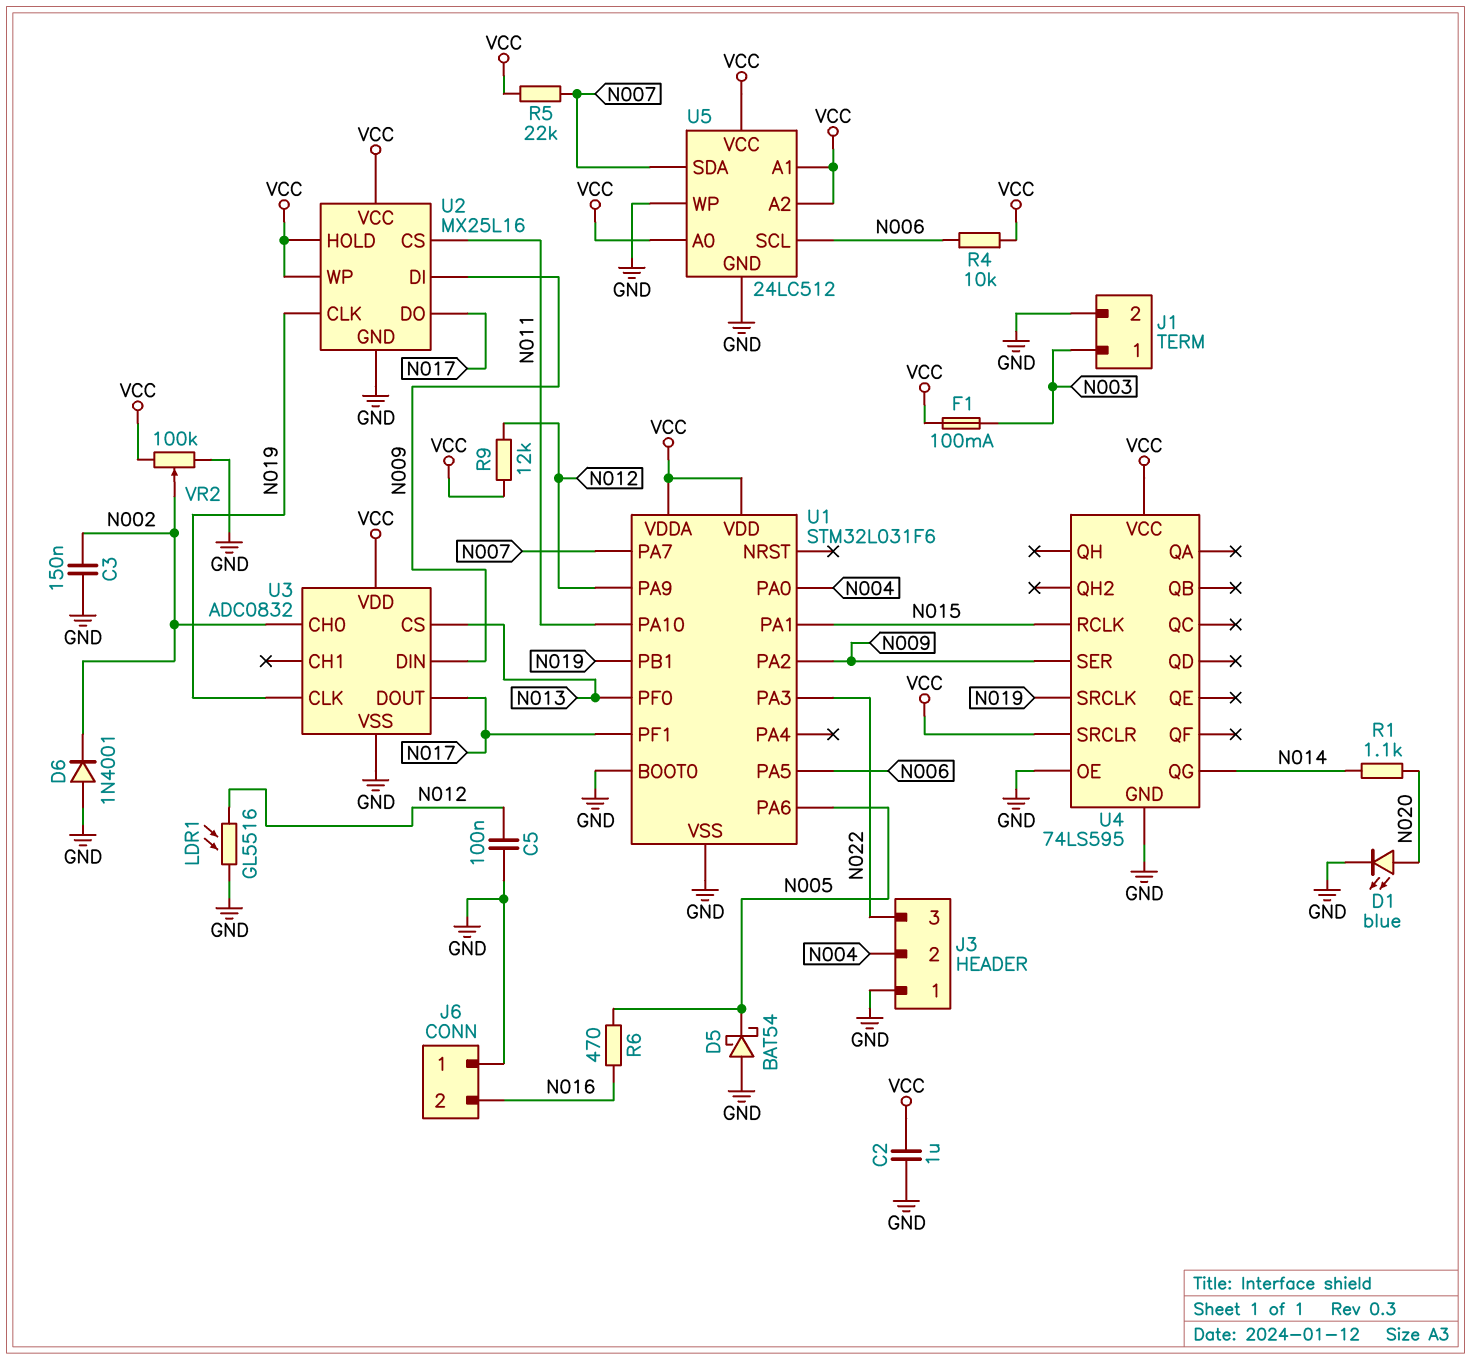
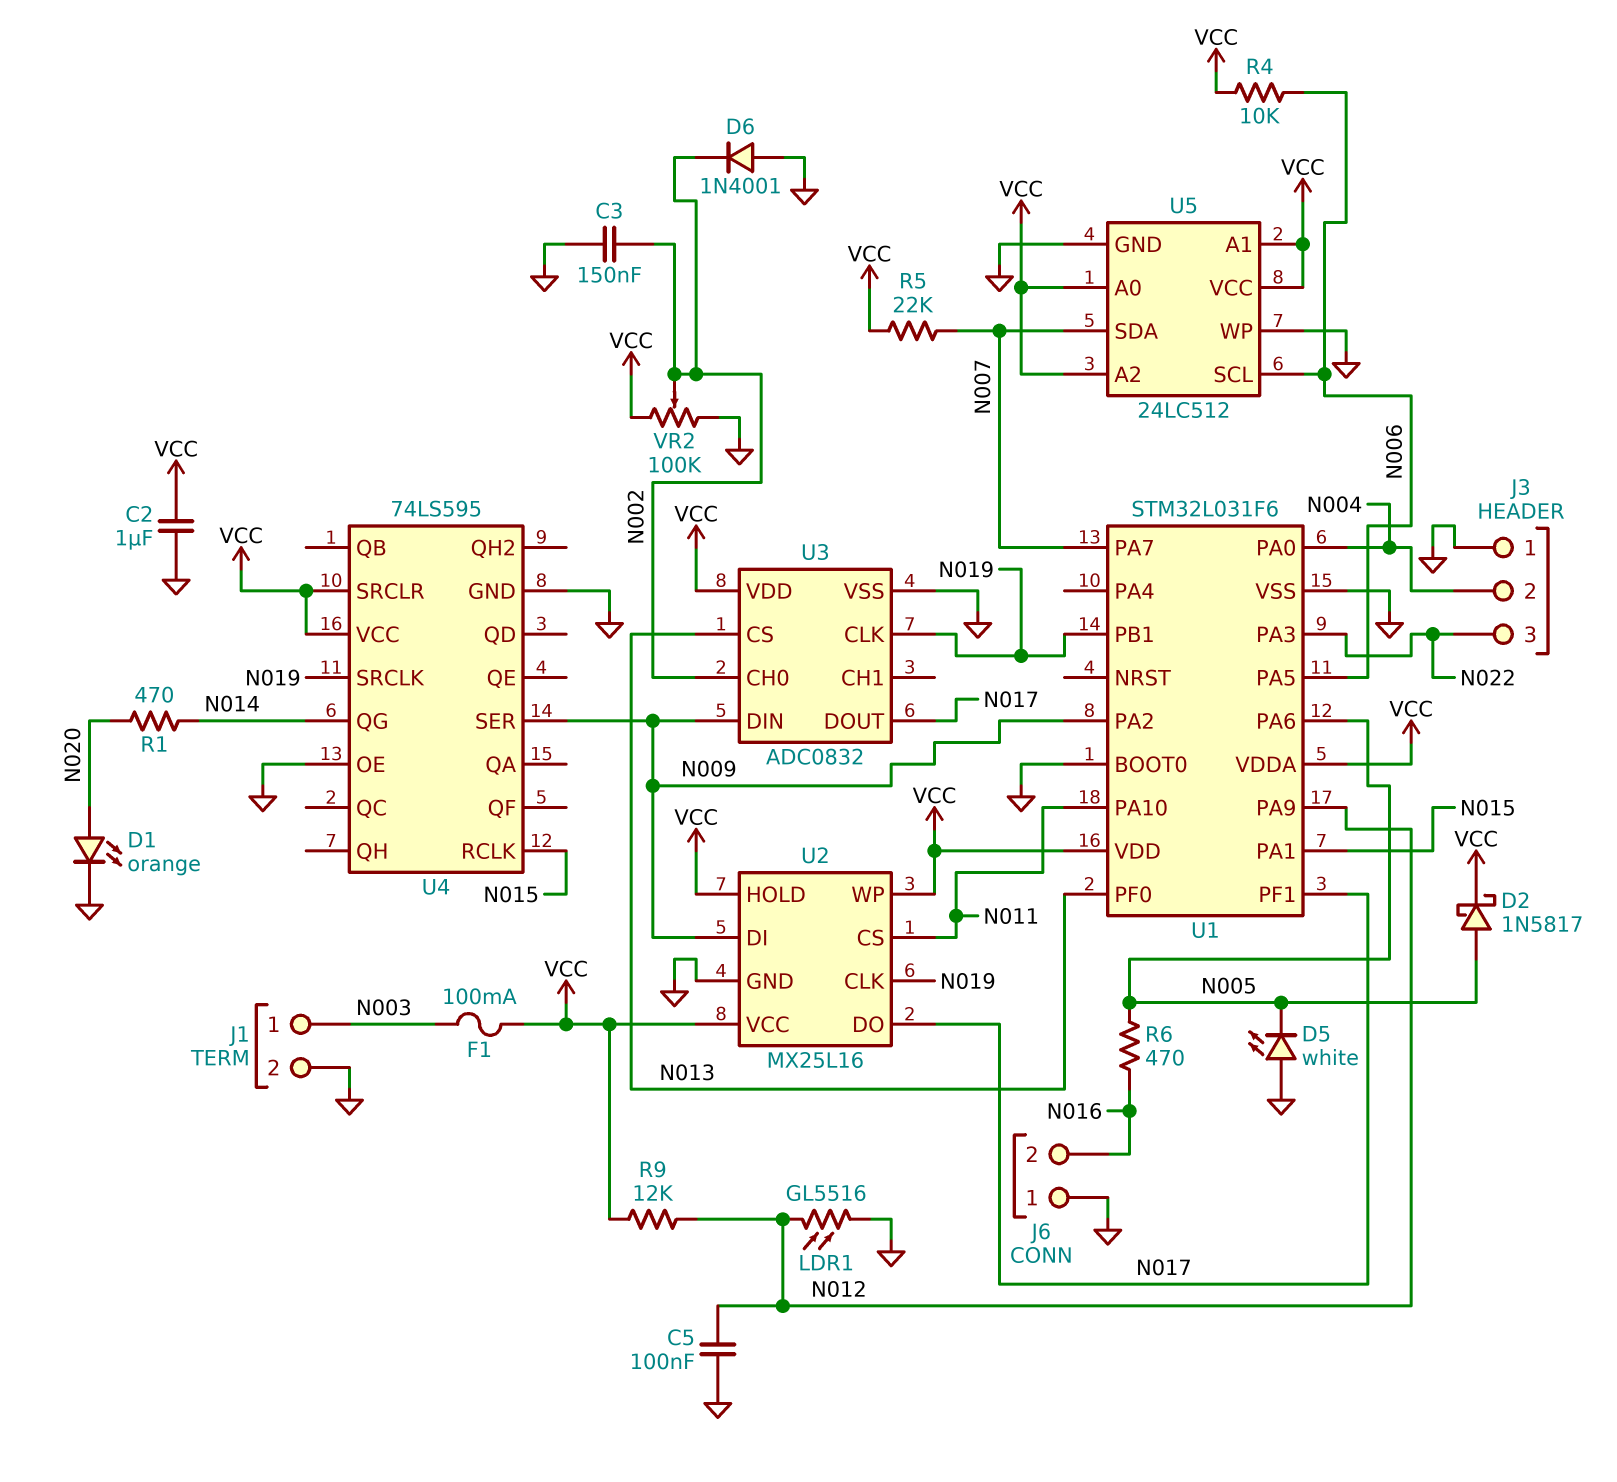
D1: LED blue (A N020, K GND) -> LED orange (A N020, K GND)
D2: none -> schottky 1N5817 (A N005, K VCC)
D5: schottky BAT54 (A GND, K N005) -> LED white (A GND, K N005)
R1: 1.1k (N014, N020) -> 470 (N014, N020)

